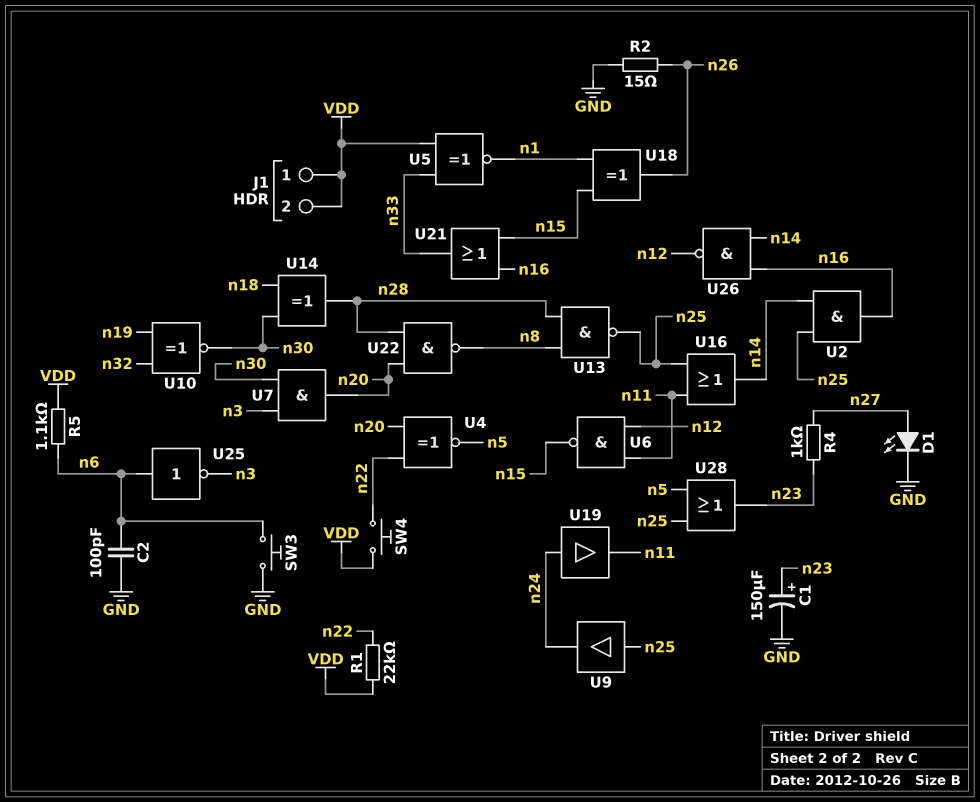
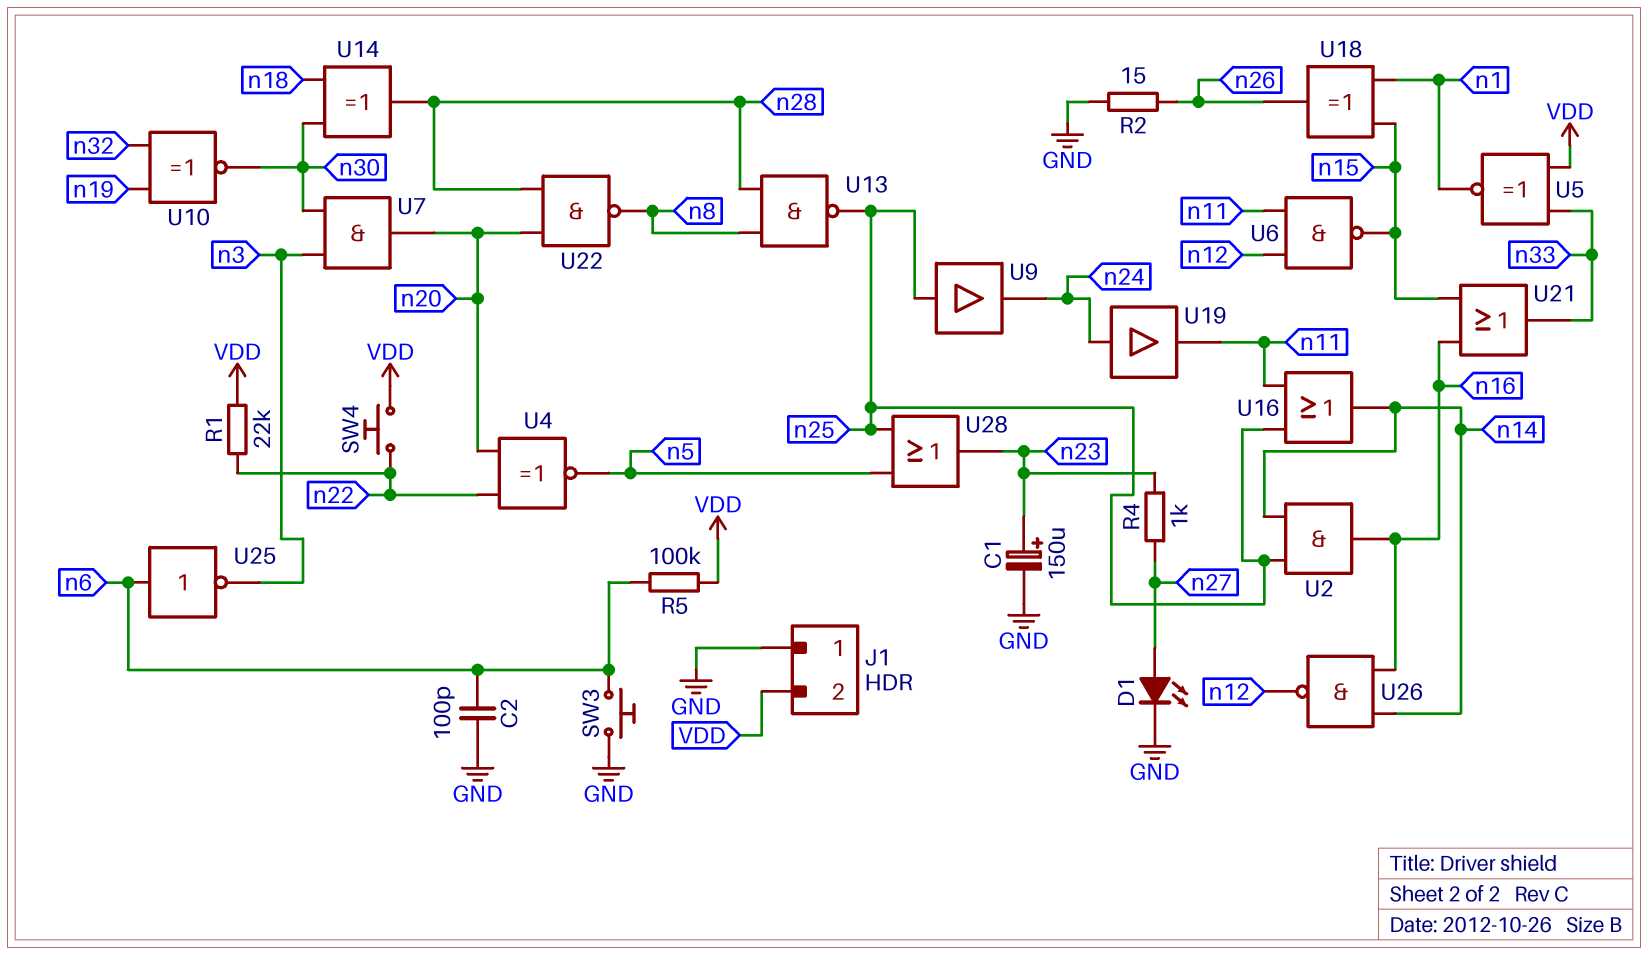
J1 pin 1: VDD -> GND
R5: 1.1k (VDD, n6) -> 100k (VDD, n6)

